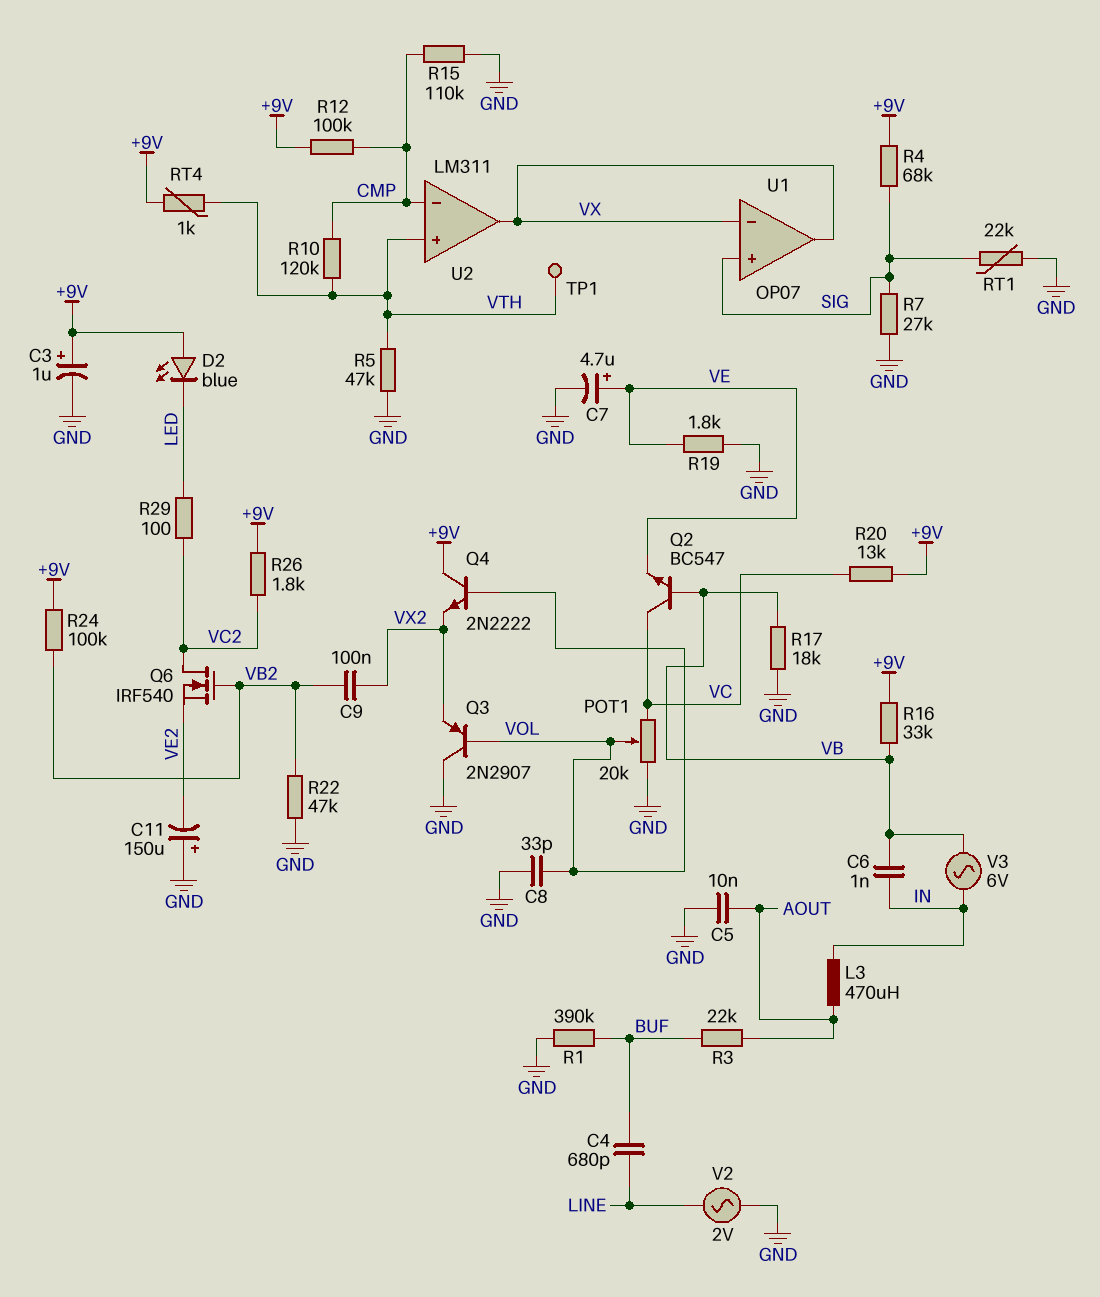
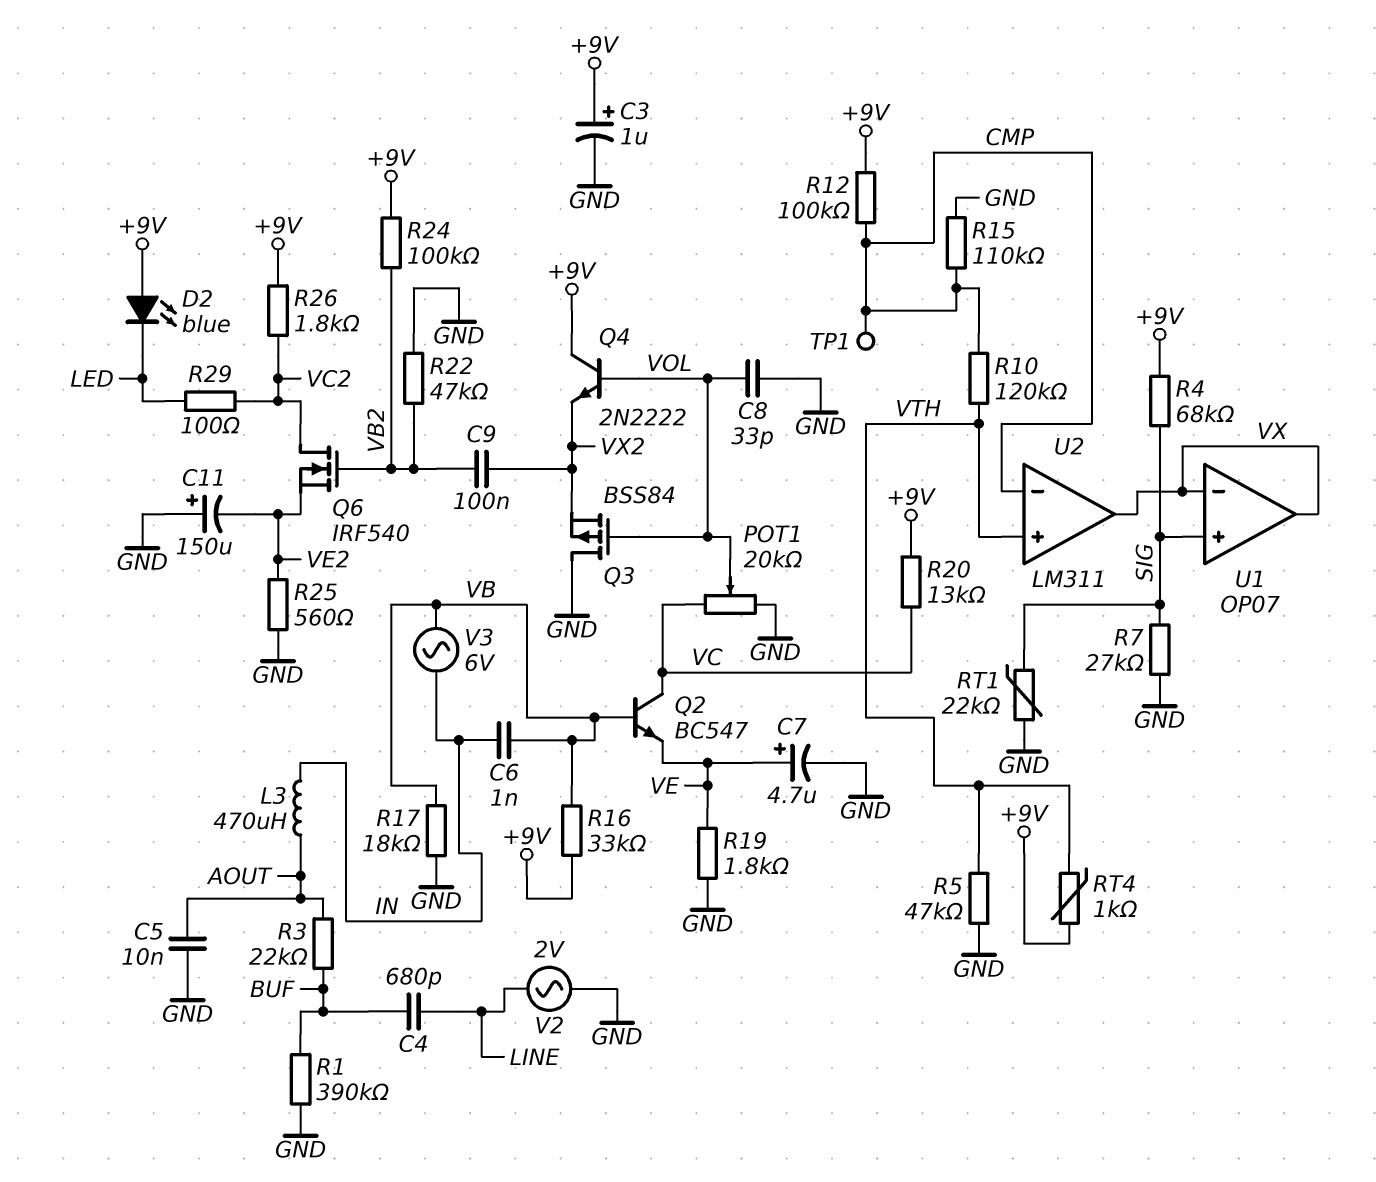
Q3: PNP 2N2907 (B VOL, C GND, E VX2) -> PMOS BSS84 (G VOL, D GND, S VX2)
R25: none -> 560 (GND, VE2)
TP1: test point (VTH) -> test point (CMP)

